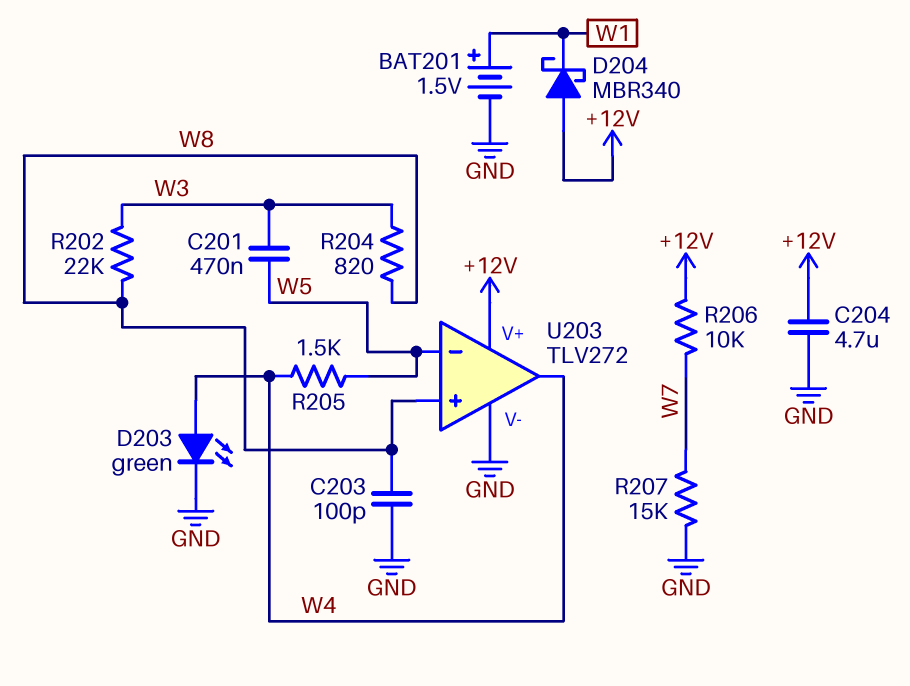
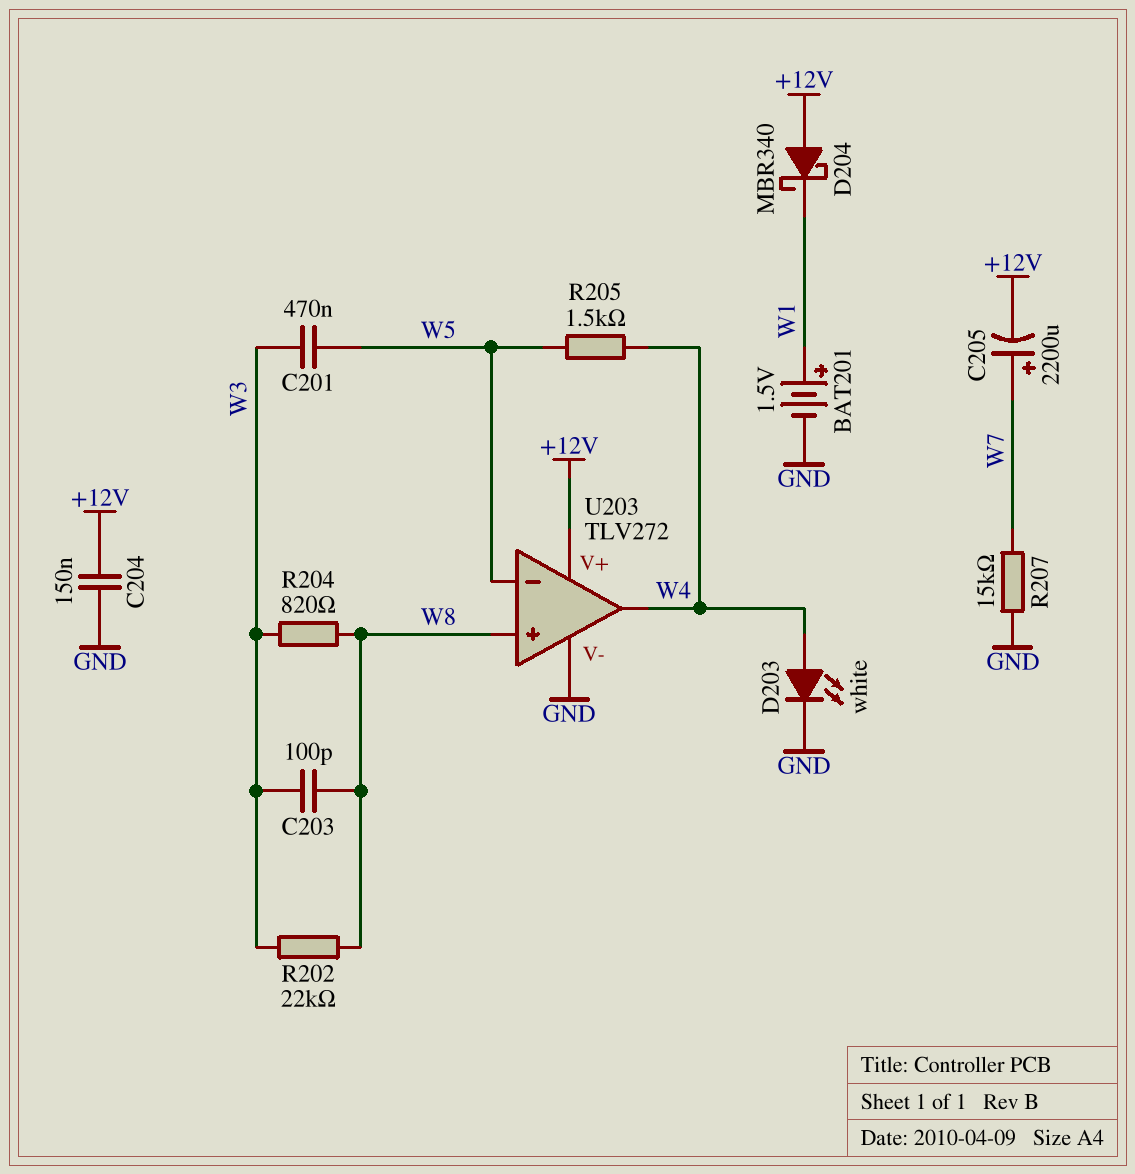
C203: 100pF (GND, W8) -> 100pF (W3, W8)
C204: 4.7uF (+12V, GND) -> 150nF (+12V, GND)
C205: none -> 2200uF (plus W7, minus +12V)
D203: LED green (A W4, K GND) -> LED white (A W4, K GND)
R206: 10k (+12V, W7) -> none

